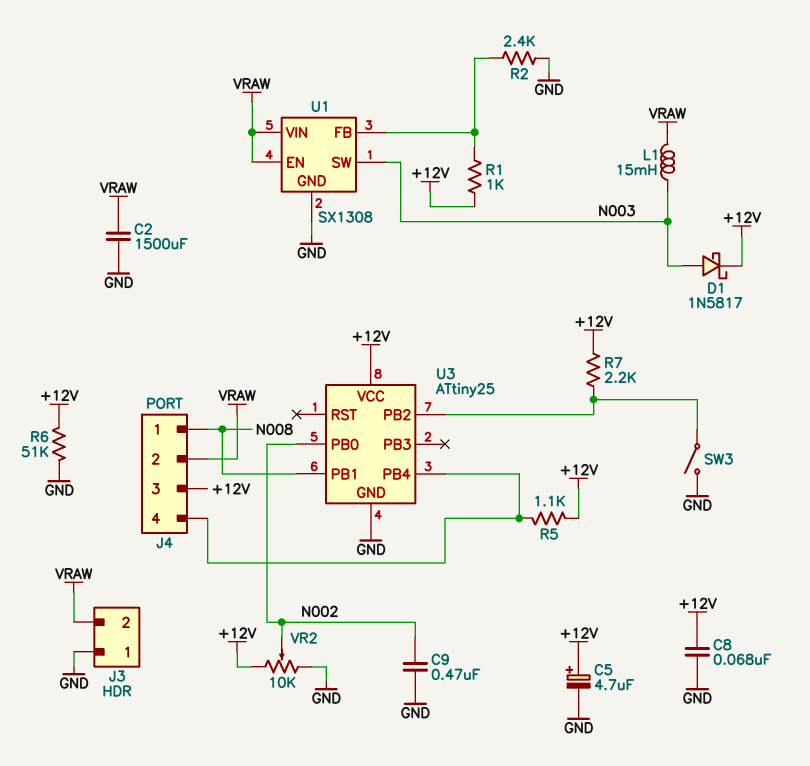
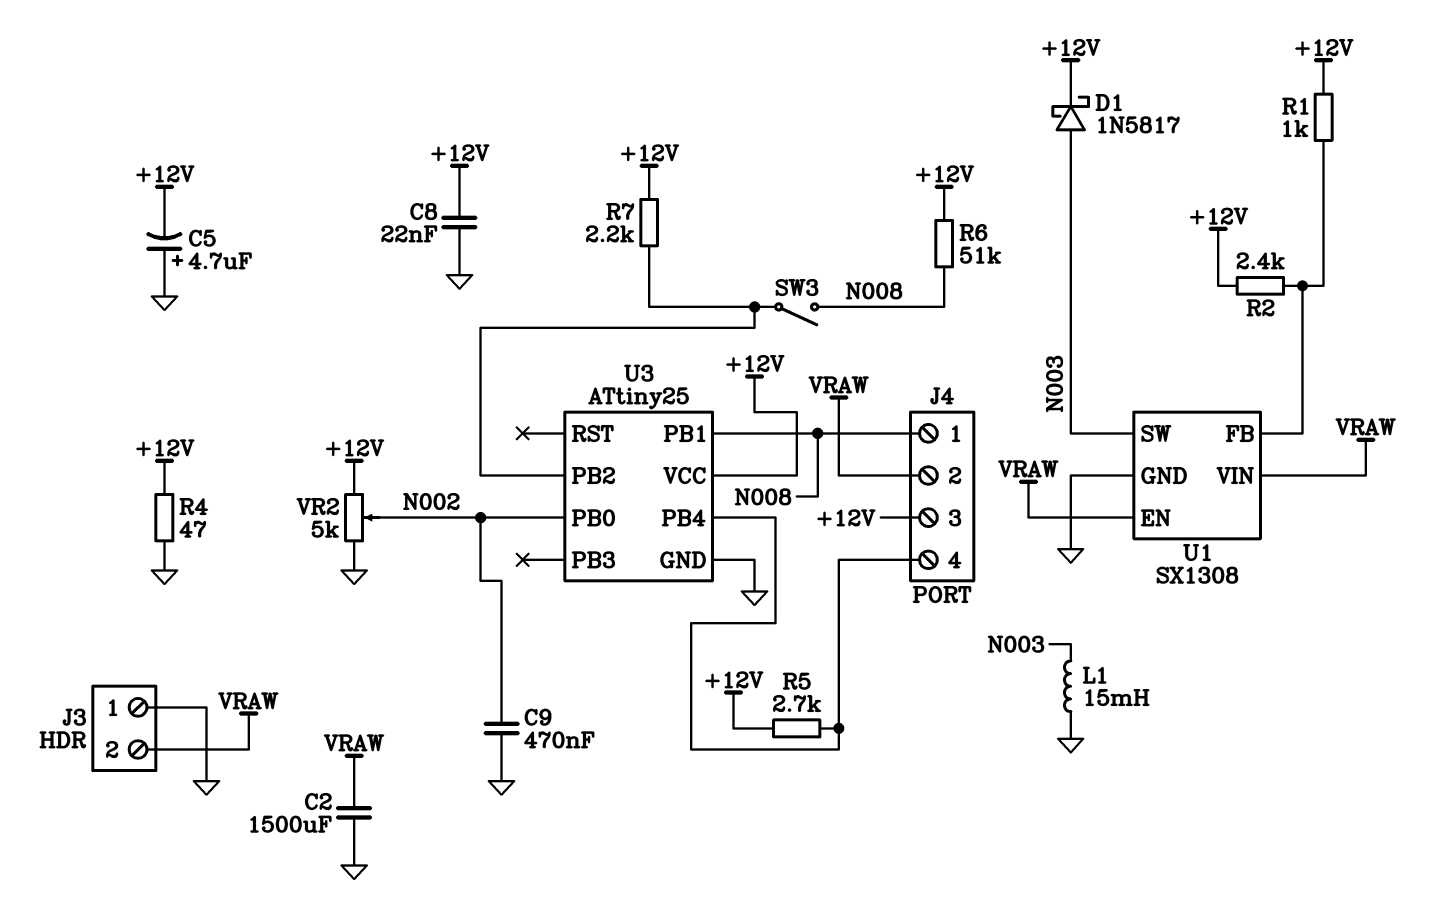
C5: 4.7uF (plus +12V, minus GND) -> 4.7uF (plus GND, minus +12V)
C8: 68nF (+12V, GND) -> 22nF (+12V, GND)
L1: 15mH (N003, VRAW) -> 15mH (GND, N003)
R2: 2.4k (GND, U1/FB) -> 2.4k (+12V, U1/FB)
R4: none -> 47 (+12V, GND)
R5: 1.1k (+12V, J4/4) -> 2.7k (+12V, J4/4)
R6: 51k (+12V, GND) -> 51k (+12V, N008)
SW3: switch (GND, U3/PB2) -> switch (N008, U3/PB2)
VR2: 10k (+12V, GND, wiper N002) -> 5k (+12V, GND, wiper N002)

